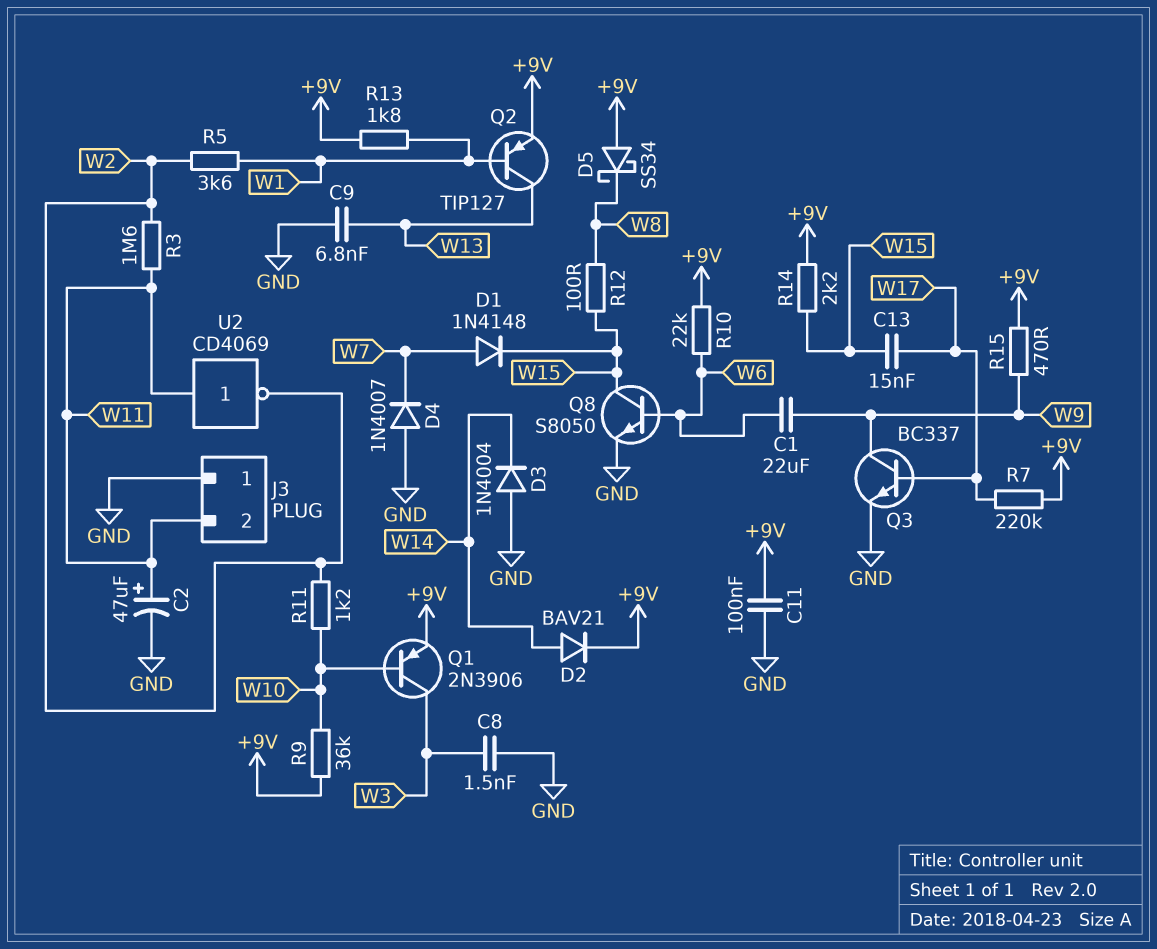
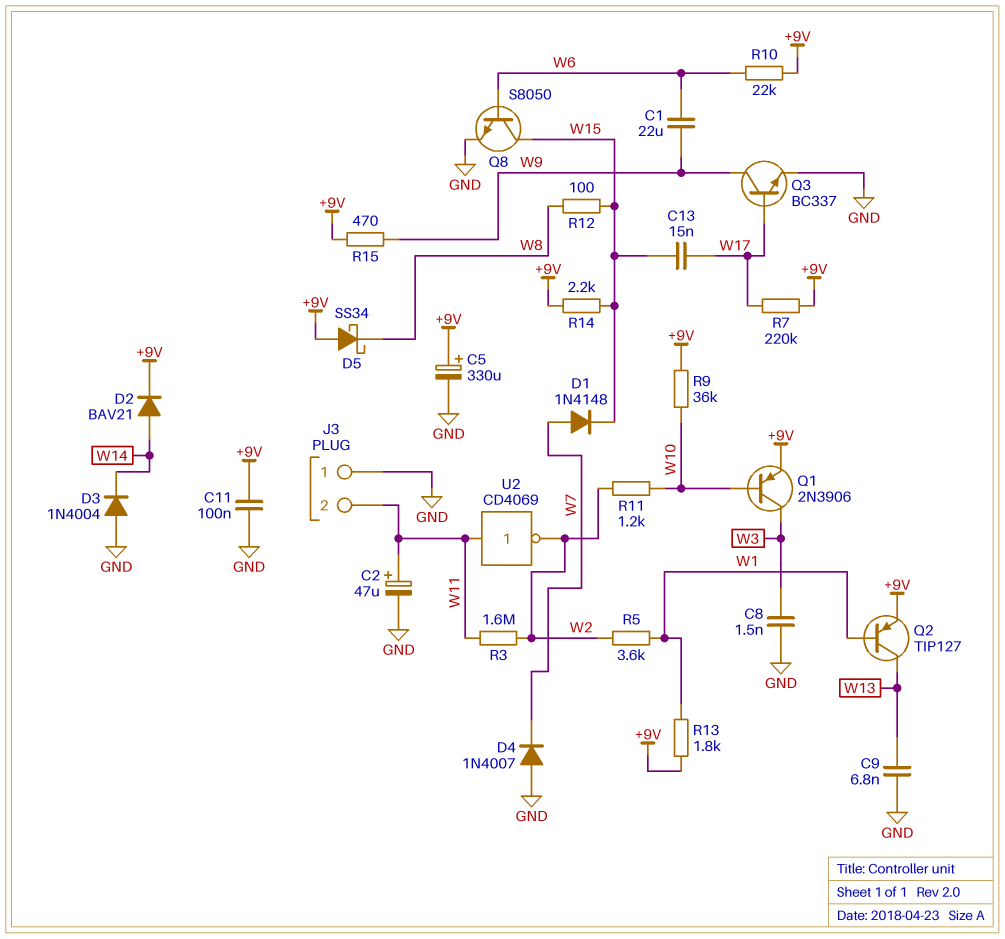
C5: none -> 330uF (plus +9V, minus GND)

